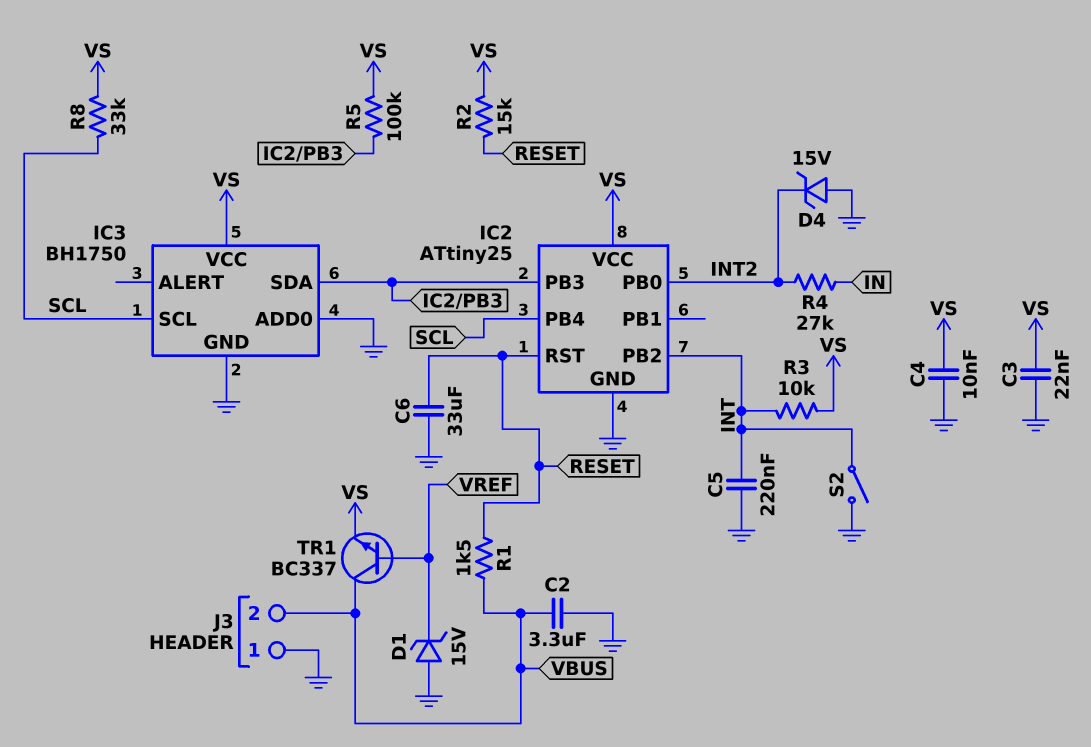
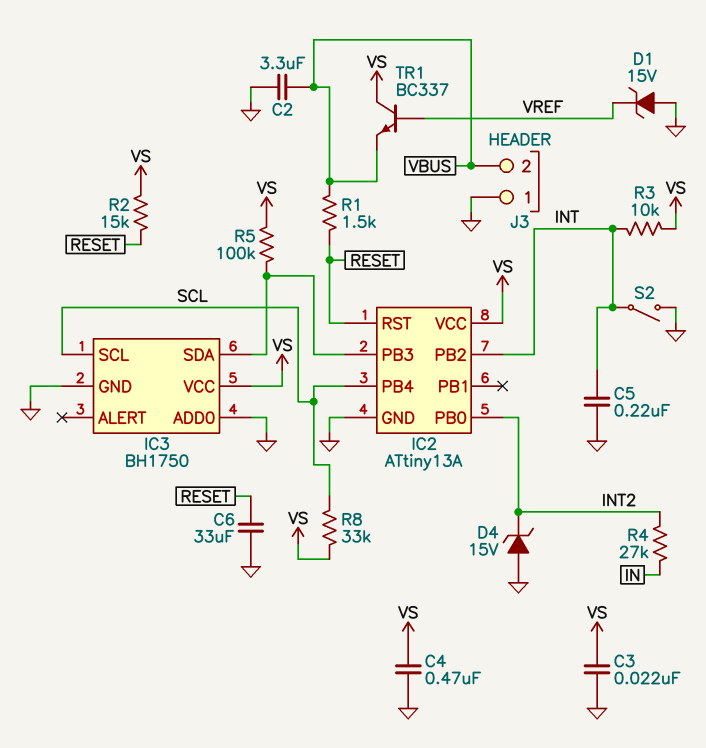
C4: 10nF (GND, VS) -> 470nF (GND, VS)
IC2: ATtiny25 -> ATtiny13A
TR1: NPN BC337 (B VREF, C VBUS, E VS) -> NPN BC337 (B VREF, C VS, E VBUS)

